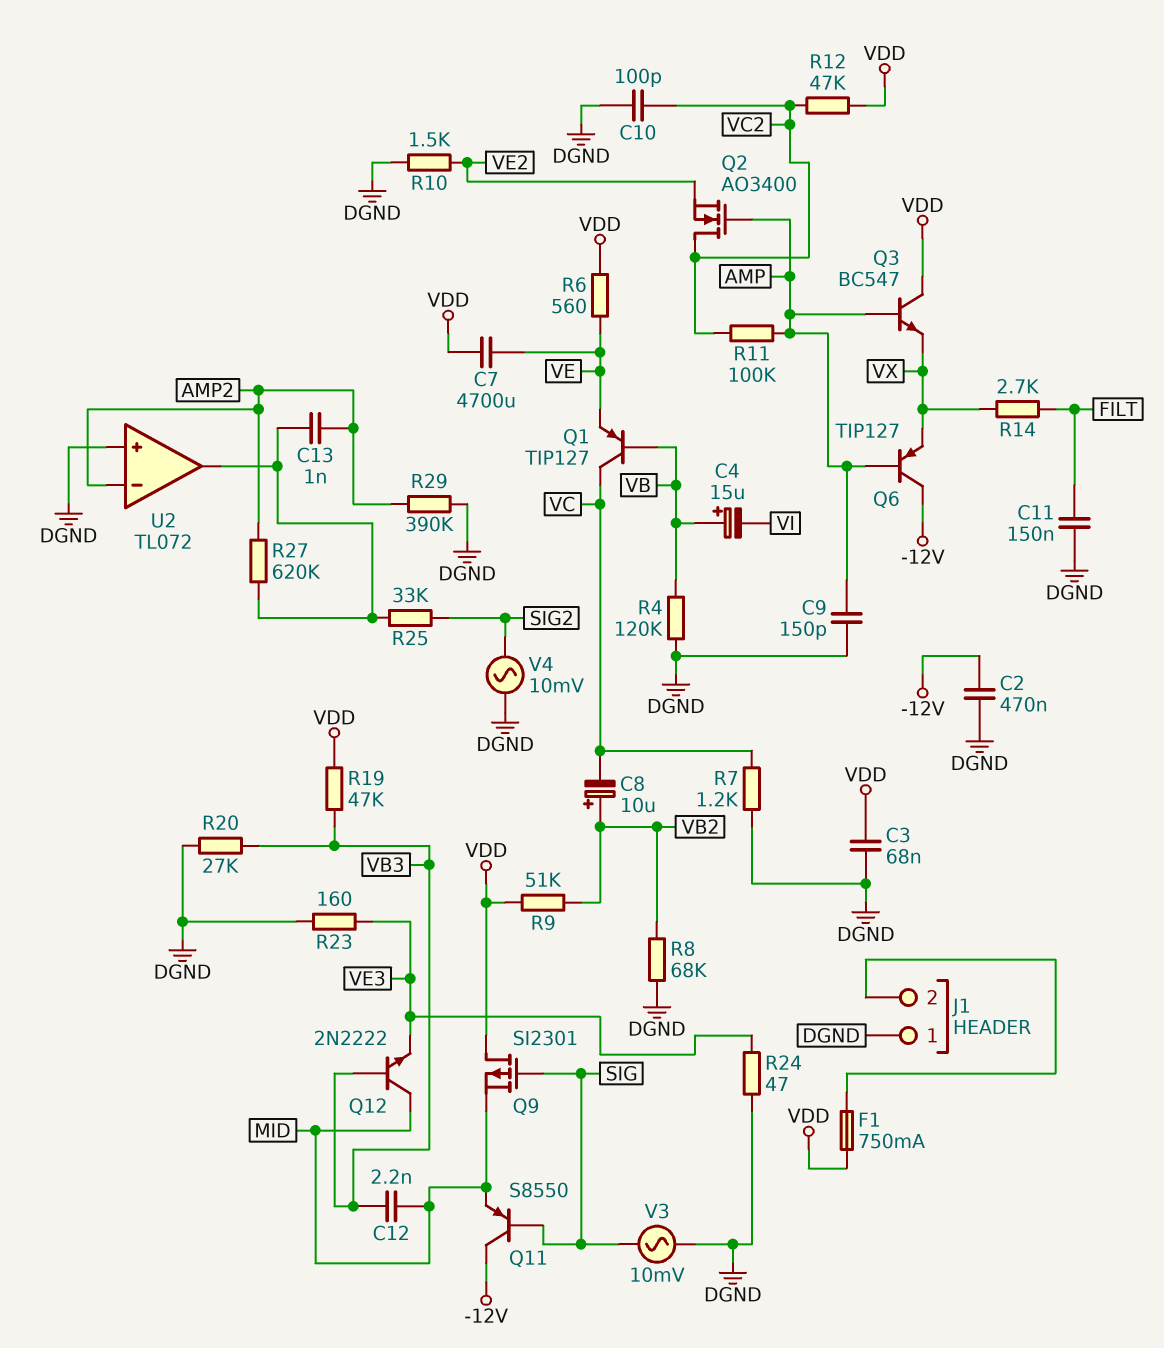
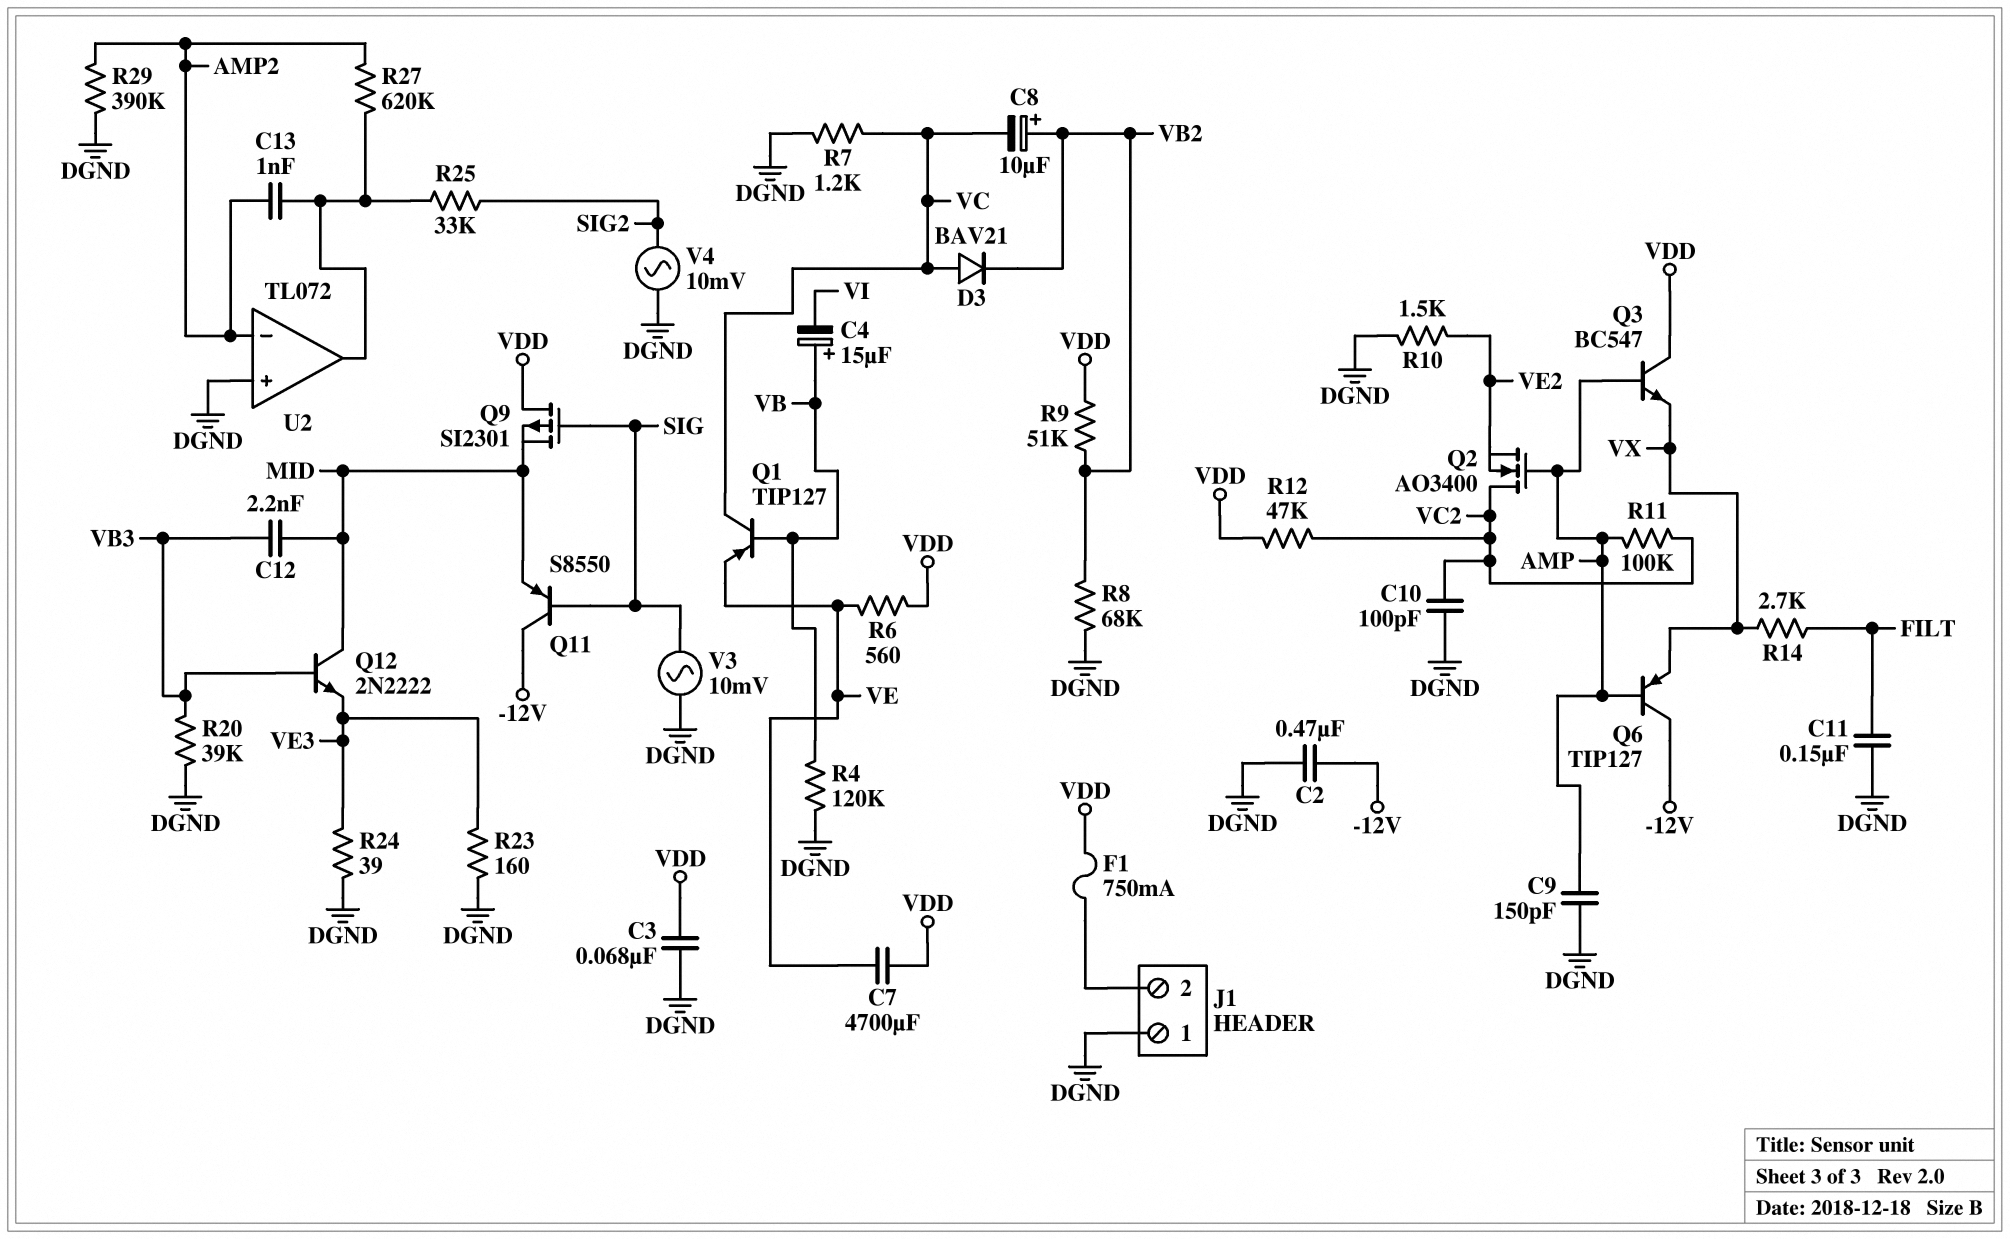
D3: none -> diode BAV21 (A VC, K VB2)
R19: 47k (VB3, VDD) -> none
R20: 27k (DGND, VB3) -> 39k (DGND, VB3)
R24: 47 (DGND, VE3) -> 39 (DGND, VE3)

